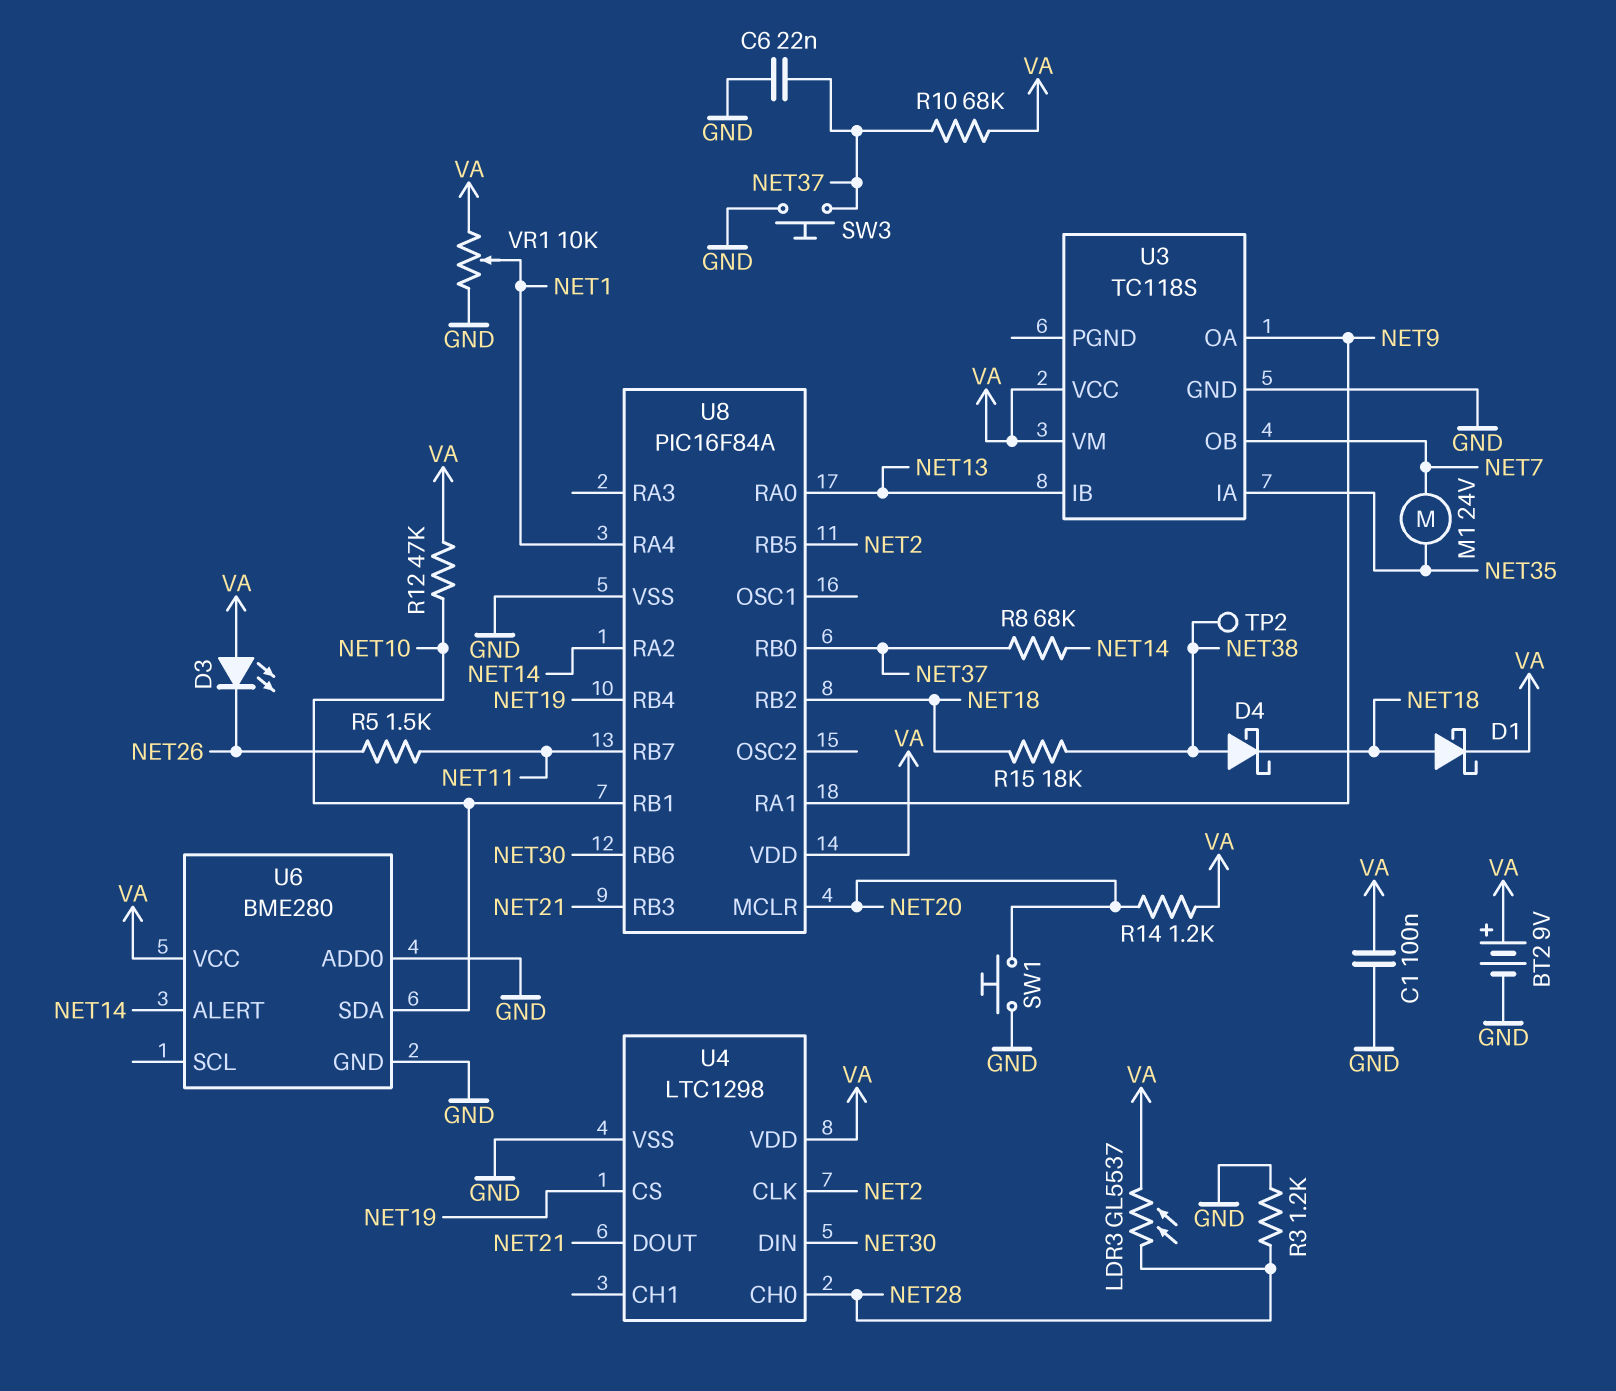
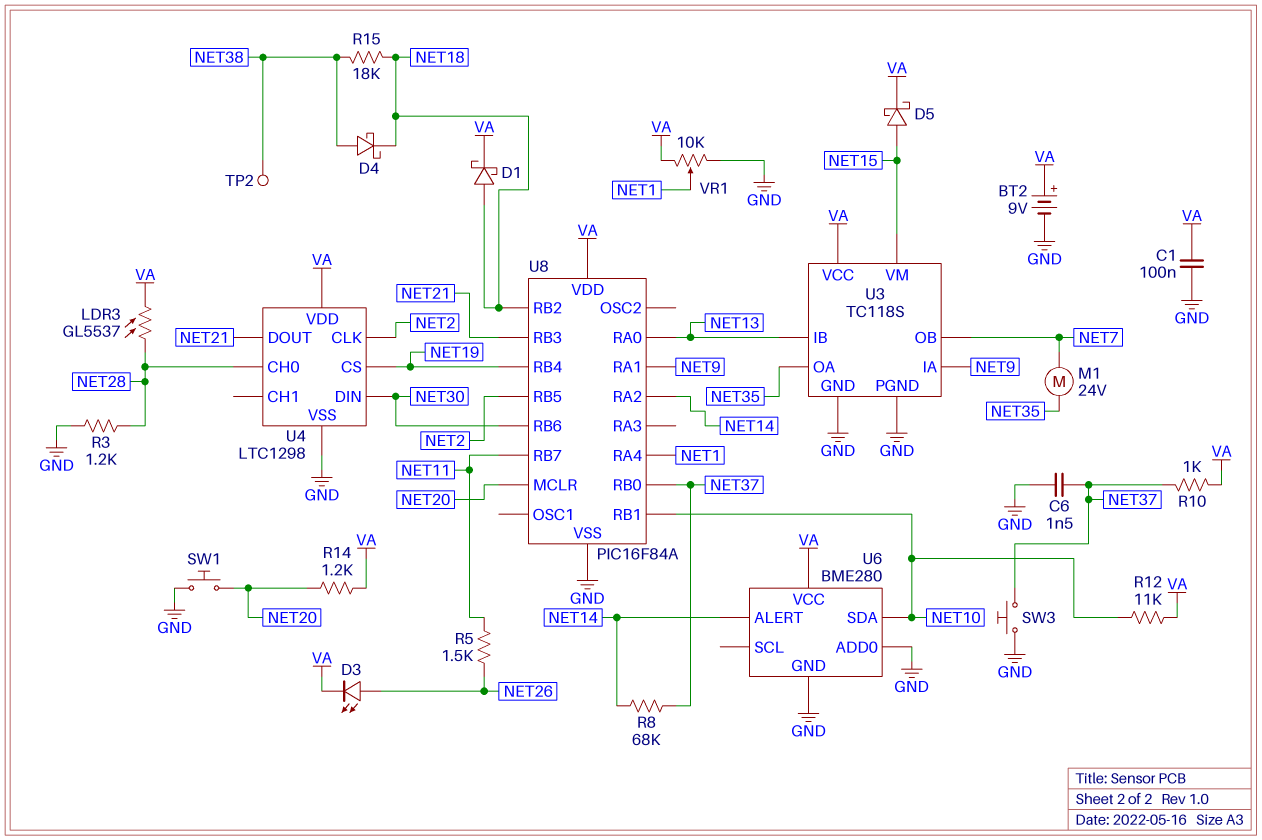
C6: 22nF (GND, NET37) -> 1.5nF (GND, NET37)
D3: LED (A VA, K NET26) -> LED (A NET26, K VA)
D5: none -> schottky (A NET15, K VA)
R10: 68k (NET37, VA) -> 1k (NET37, VA)
R12: 47k (NET10, VA) -> 11k (NET10, VA)
U3 pin IA: NET35 -> NET9
U3 pin OA: NET9 -> NET35
U3 pin PGND: none -> GND
U3 pin VM: VA -> NET15

